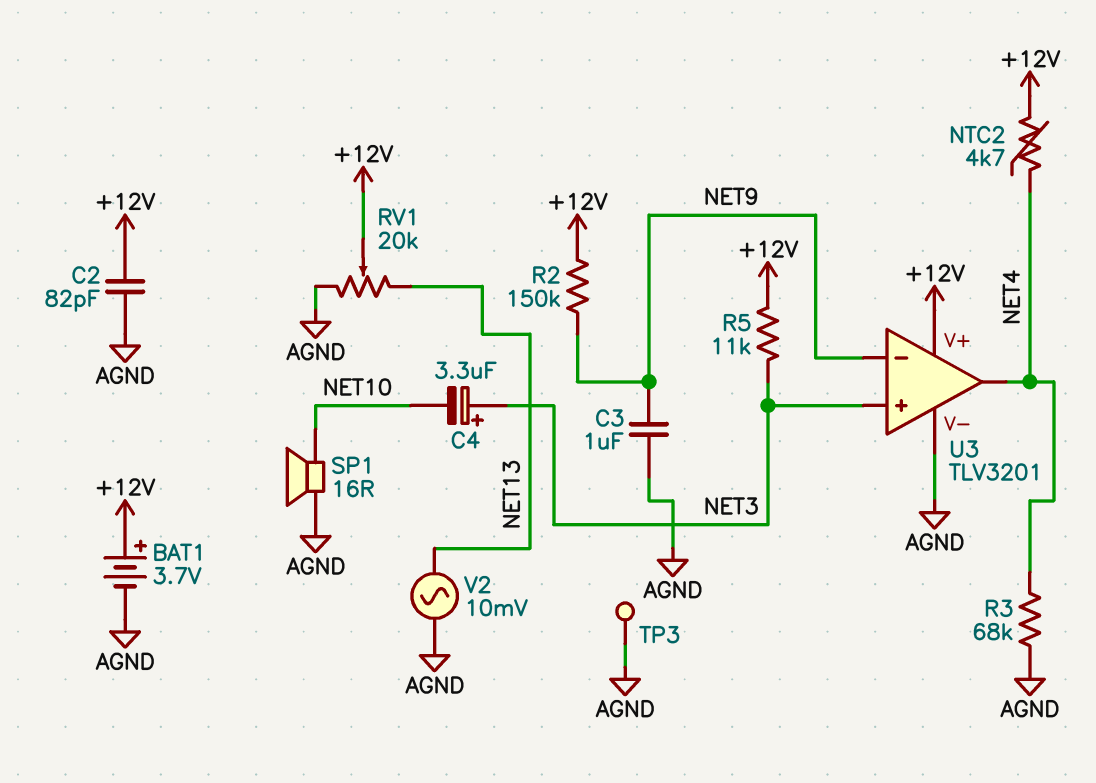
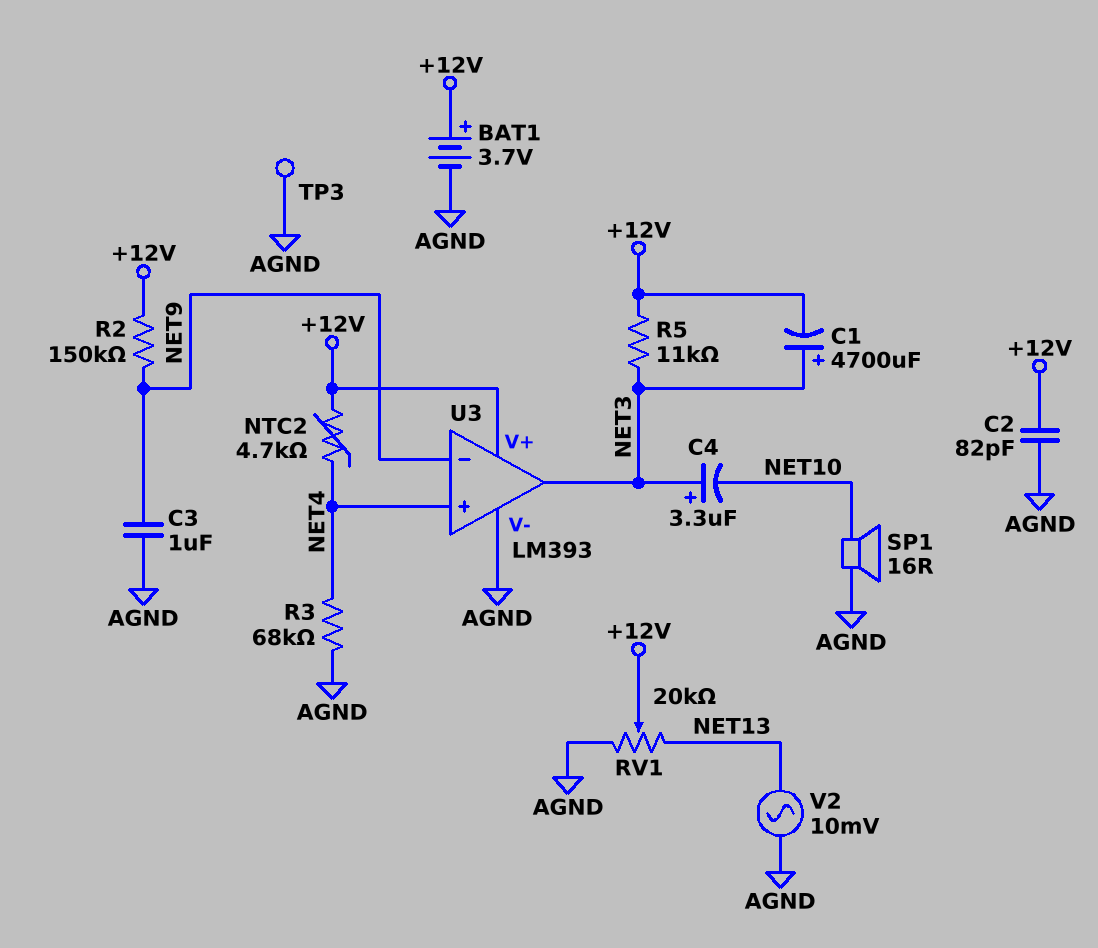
C1: none -> 4700uF (plus NET3, minus +12V)
U3: TLV3201 -> LM393
U3 pin in+: NET3 -> NET4
U3 pin out: NET4 -> NET3

